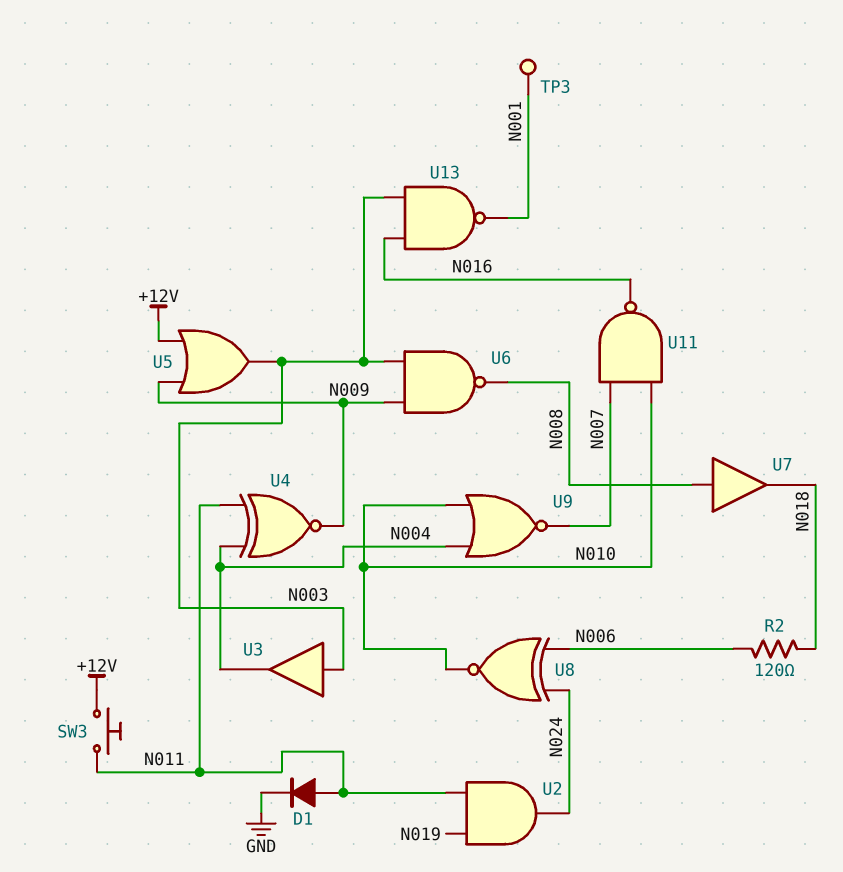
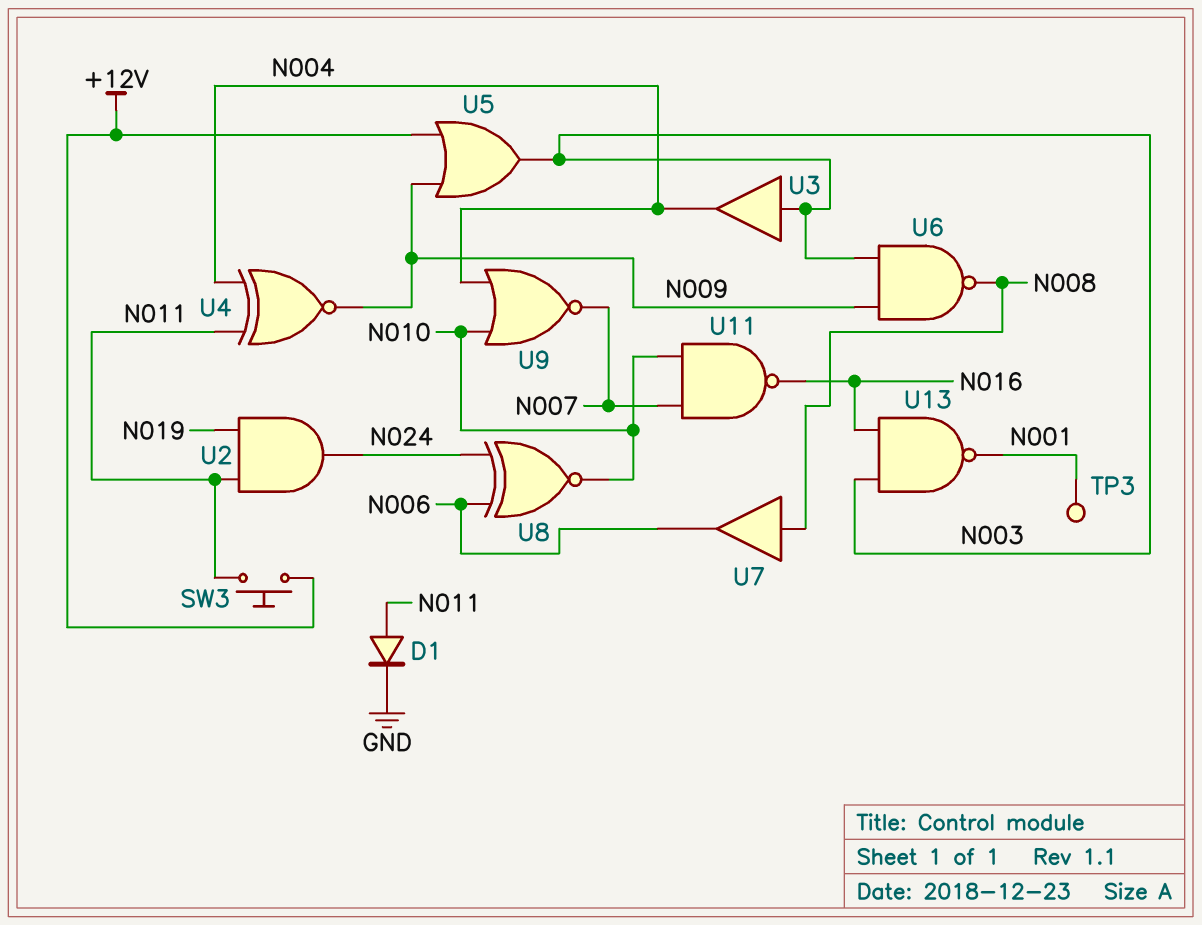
R2: 120 (N006, N018) -> none
U7: buffer (in N008, out N018) -> buffer (in N008, out N006)

